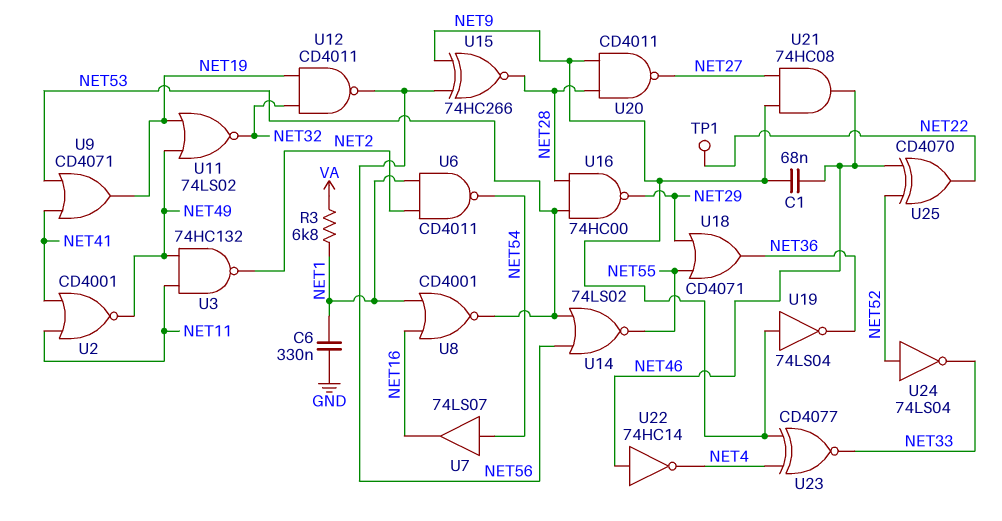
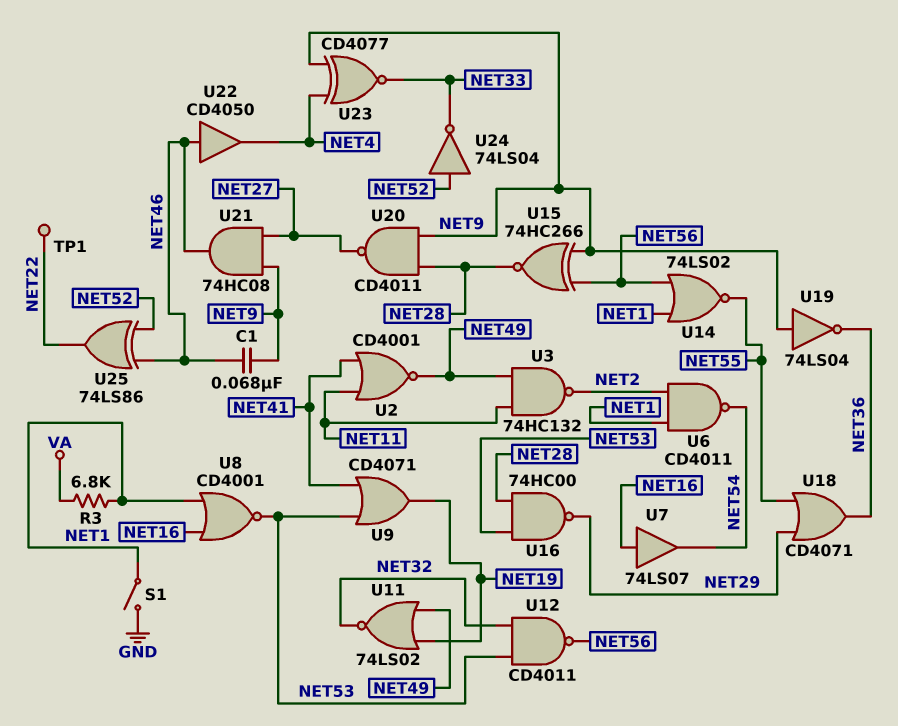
C6: 330nF (GND, NET1) -> none
S1: none -> switch (GND, NET1)
U7: buffer 74LS07 (in NET54, out NET16) -> buffer 74LS07 (in NET16, out NET54)
U12: NAND CD4011 (in NET19, in NET32, out NET56) -> NAND CD4011 (in NET32, in NET53, out NET56)
U14: NOR 74LS02 (in NET53, in NET56, out NET55) -> NOR 74LS02 (in NET1, in NET56, out NET55)
U22: NOT 74HC14 (in NET46, out NET4) -> buffer CD4050 (in NET46, out NET4)
U25: XOR CD4070 (in NET46, in NET52, out NET22) -> XOR 74LS86 (in NET46, in NET52, out NET22)

